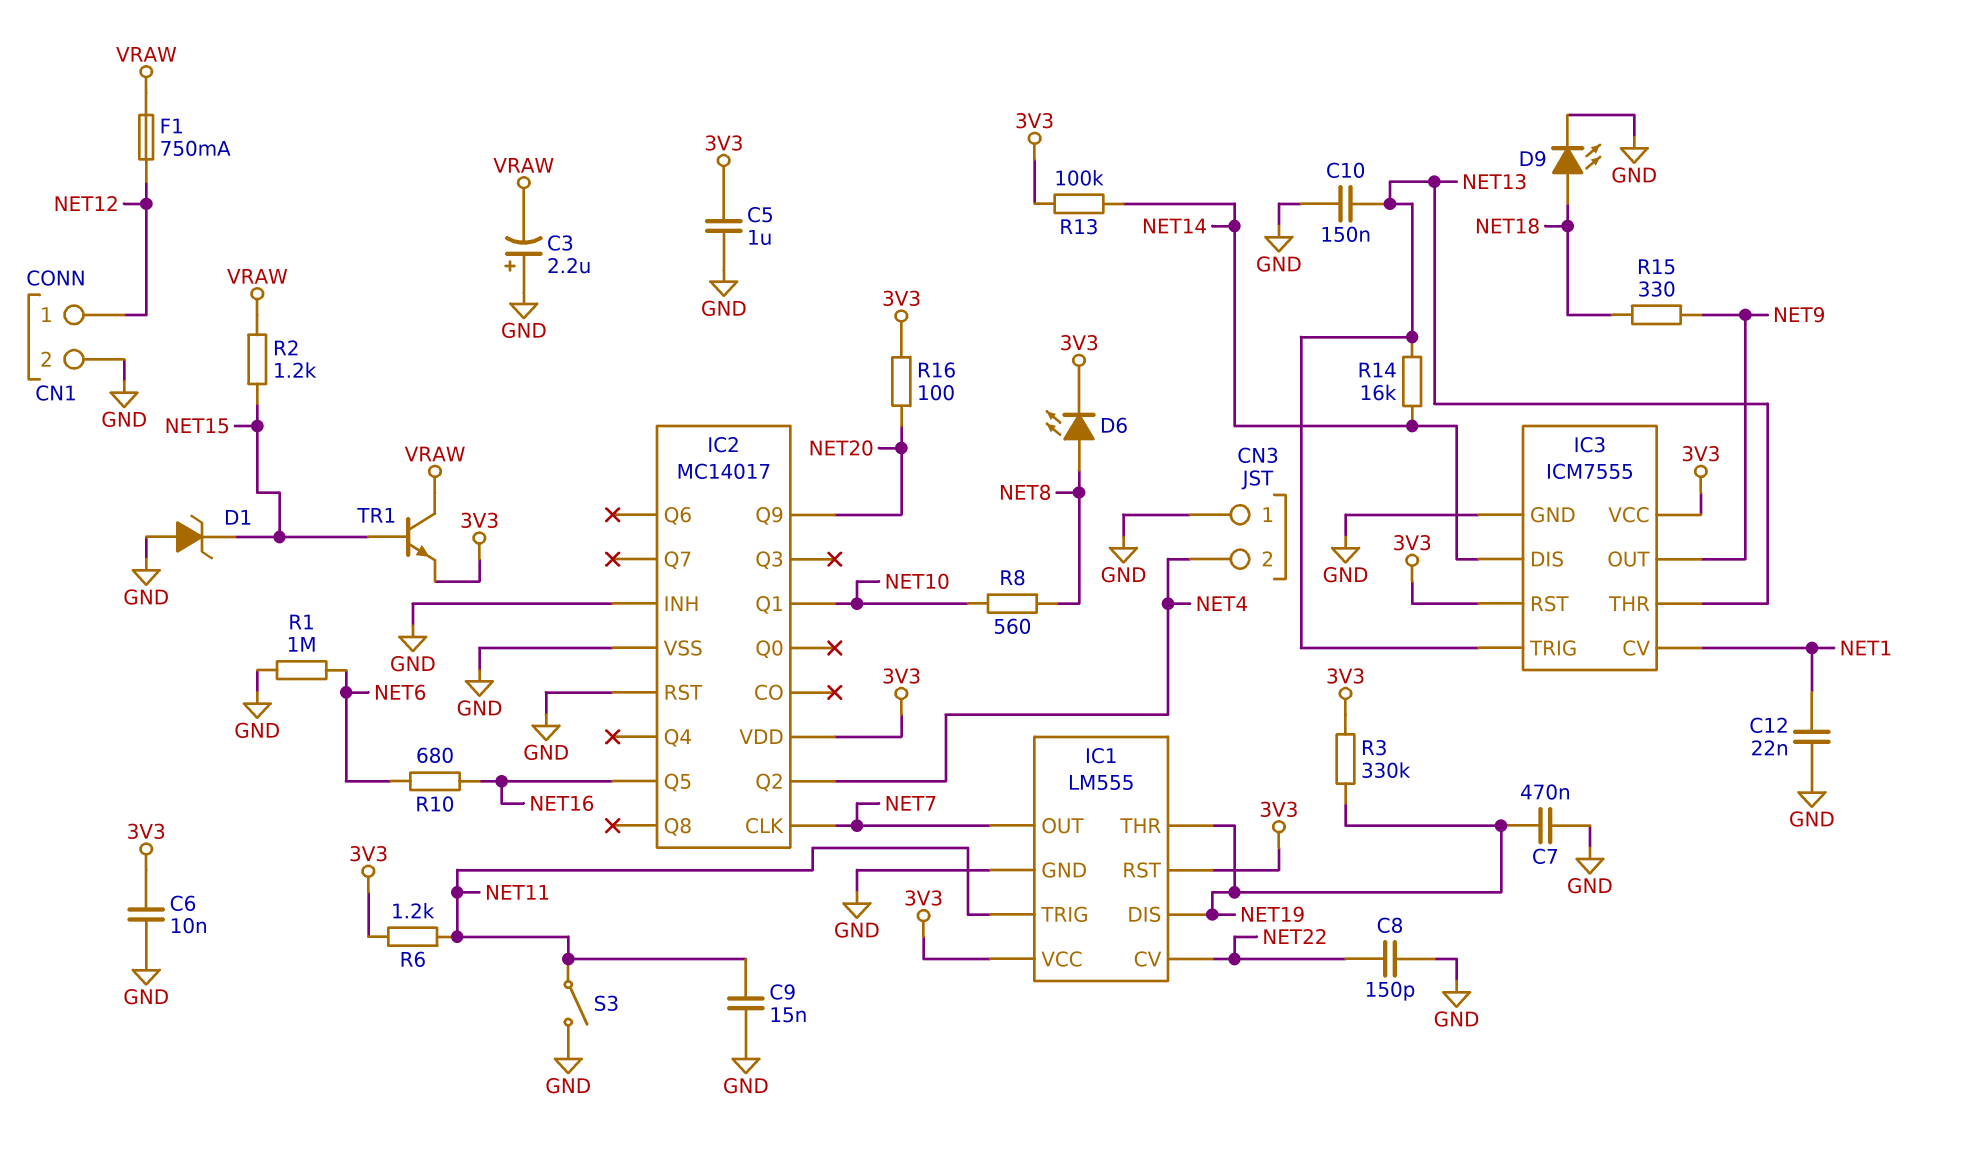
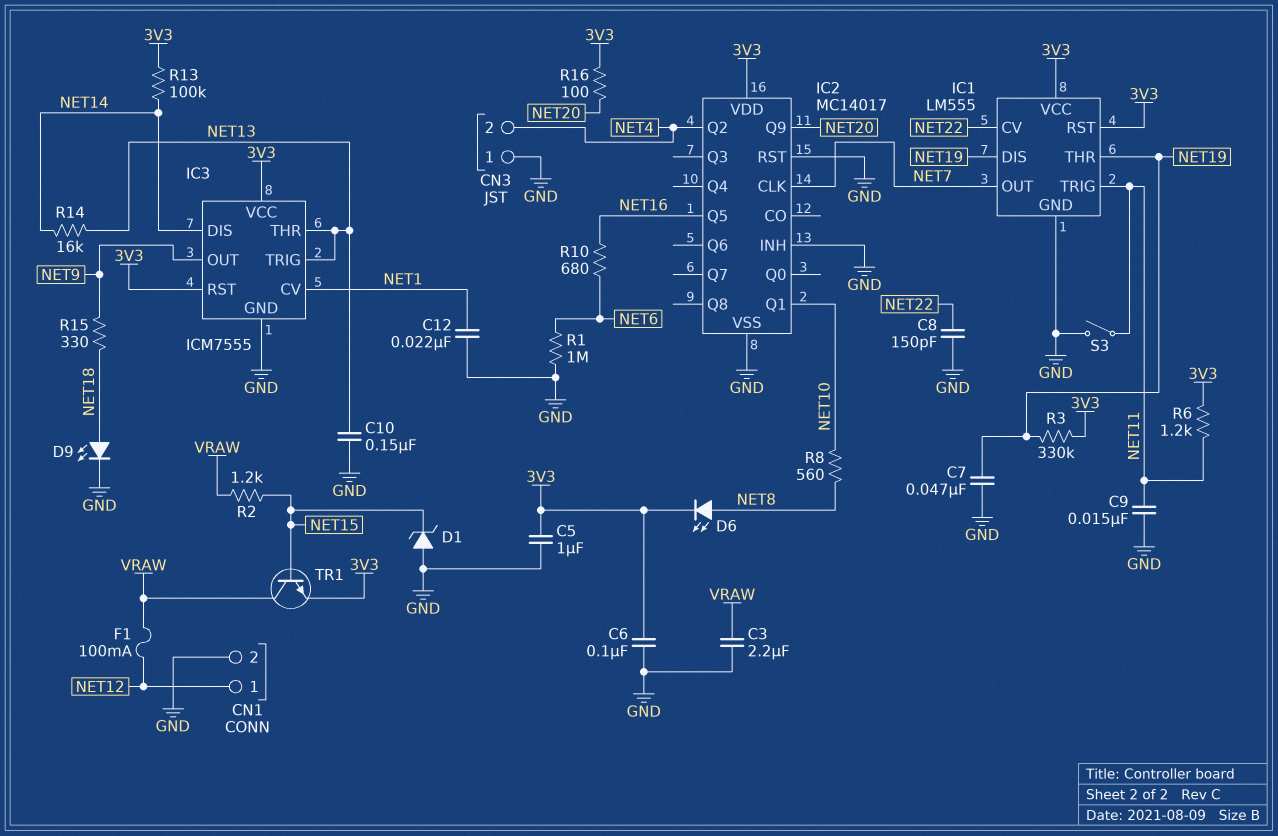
C3: 2.2uF (plus GND, minus VRAW) -> 2.2uF (GND, VRAW)
C6: 10nF (3V3, GND) -> 100nF (3V3, GND)
C7: 470nF (GND, NET19) -> 47nF (GND, NET19)
F1: 750mA (NET12, VRAW) -> 100mA (NET12, VRAW)

